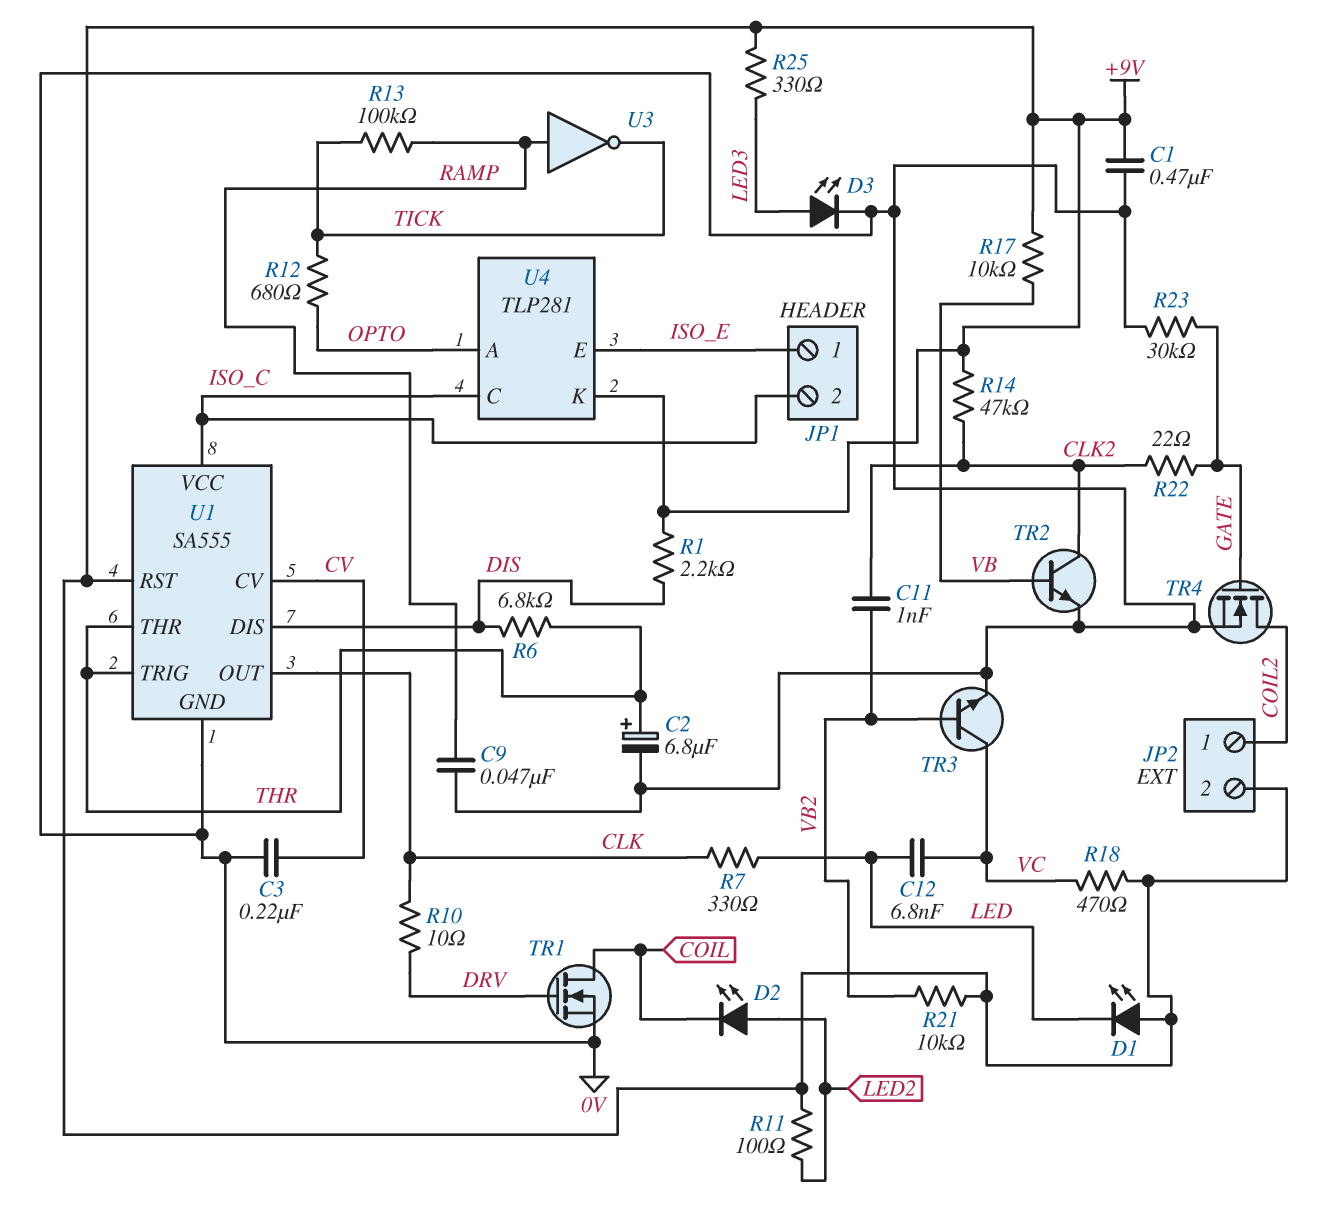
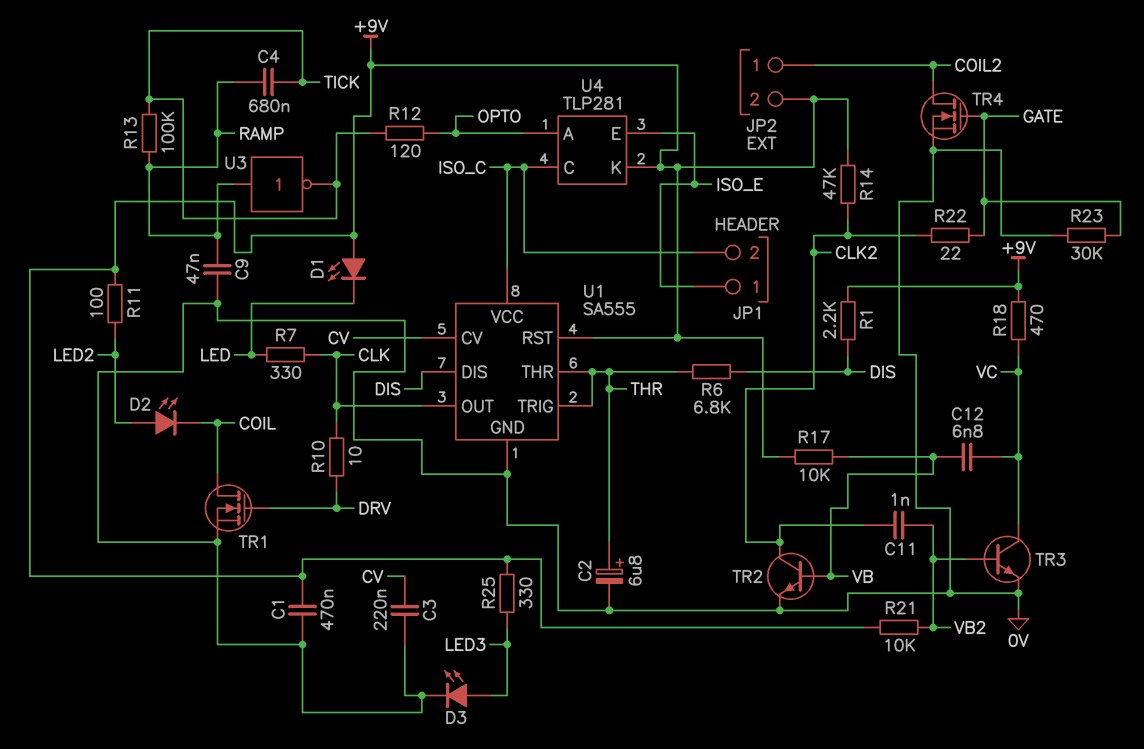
C4: none -> 680nF (RAMP, TICK)
C12: 6.8nF (LED, VC) -> 6.8nF (VB, VC)
R12: 680 (OPTO, TICK) -> 120 (OPTO, TICK)

